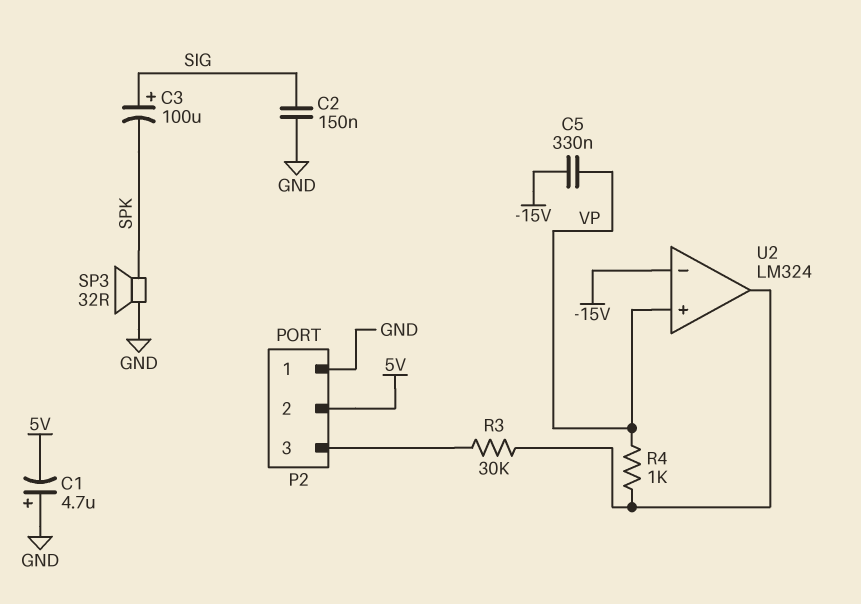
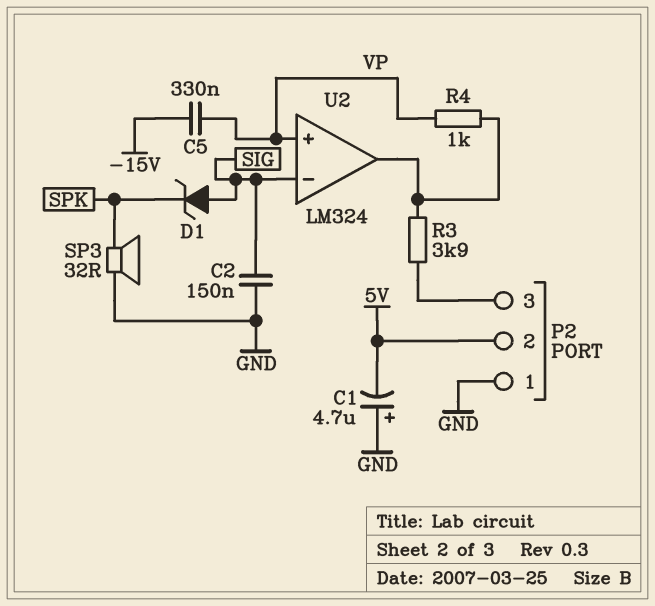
C3: 100uF (plus SIG, minus SPK) -> none
D1: none -> zener (A SIG, K SPK)
R3: 30k (P2/3, U2/out) -> 3.9k (P2/3, U2/out)
U2 pin in-: -15V -> SIG

